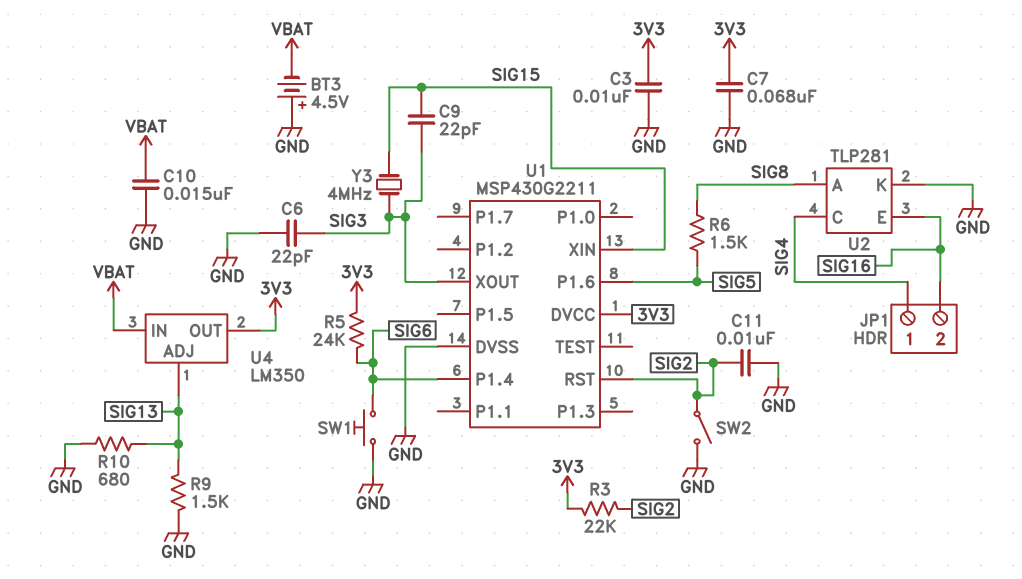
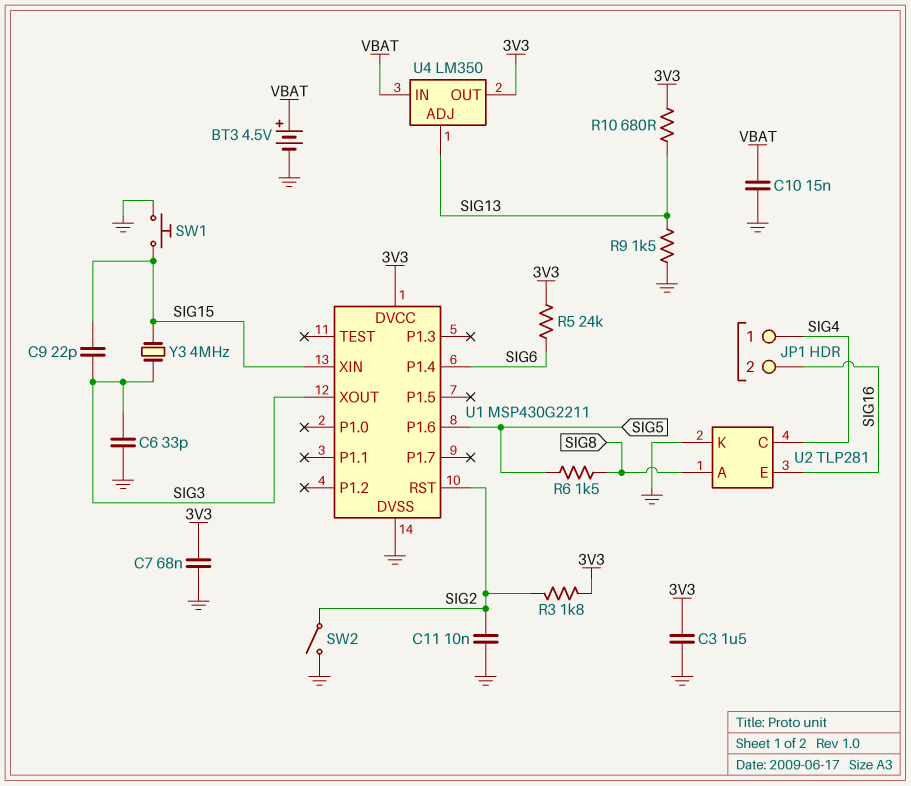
BT3: 4.5V (plus GND, minus VBAT) -> 4.5V (plus VBAT, minus GND)
C3: 10nF (3V3, GND) -> 1.5uF (3V3, GND)
C6: 22pF (GND, SIG3) -> 33pF (GND, SIG3)
R3: 22k (3V3, SIG2) -> 1.8k (3V3, SIG2)
R10: 680 (GND, SIG13) -> 680 (3V3, SIG13)
SW1: button (GND, SIG6) -> button (GND, SIG15)

